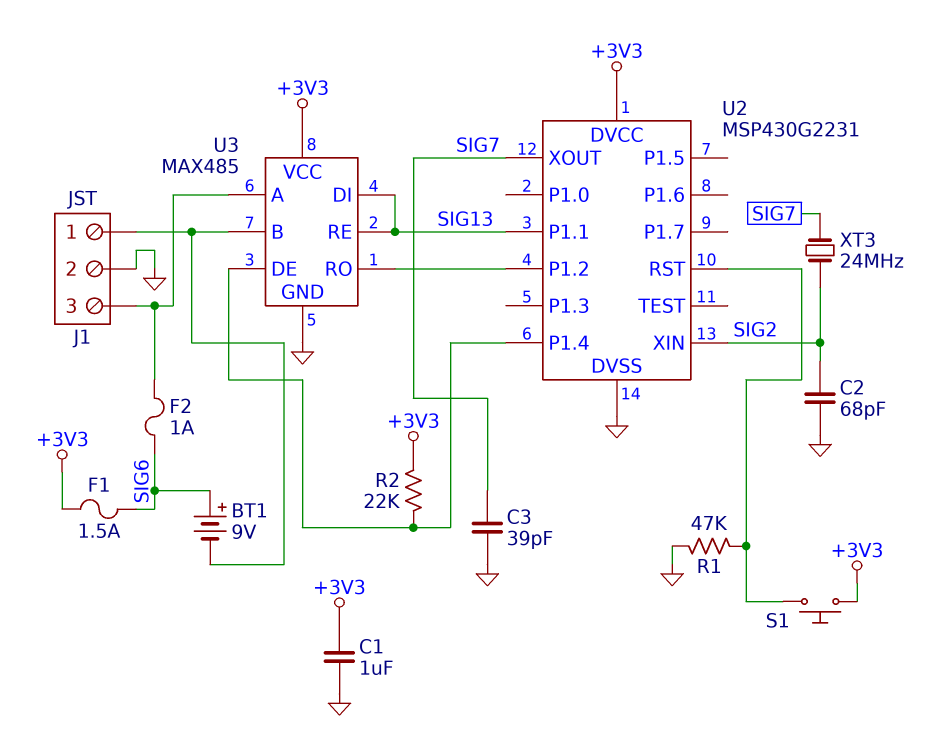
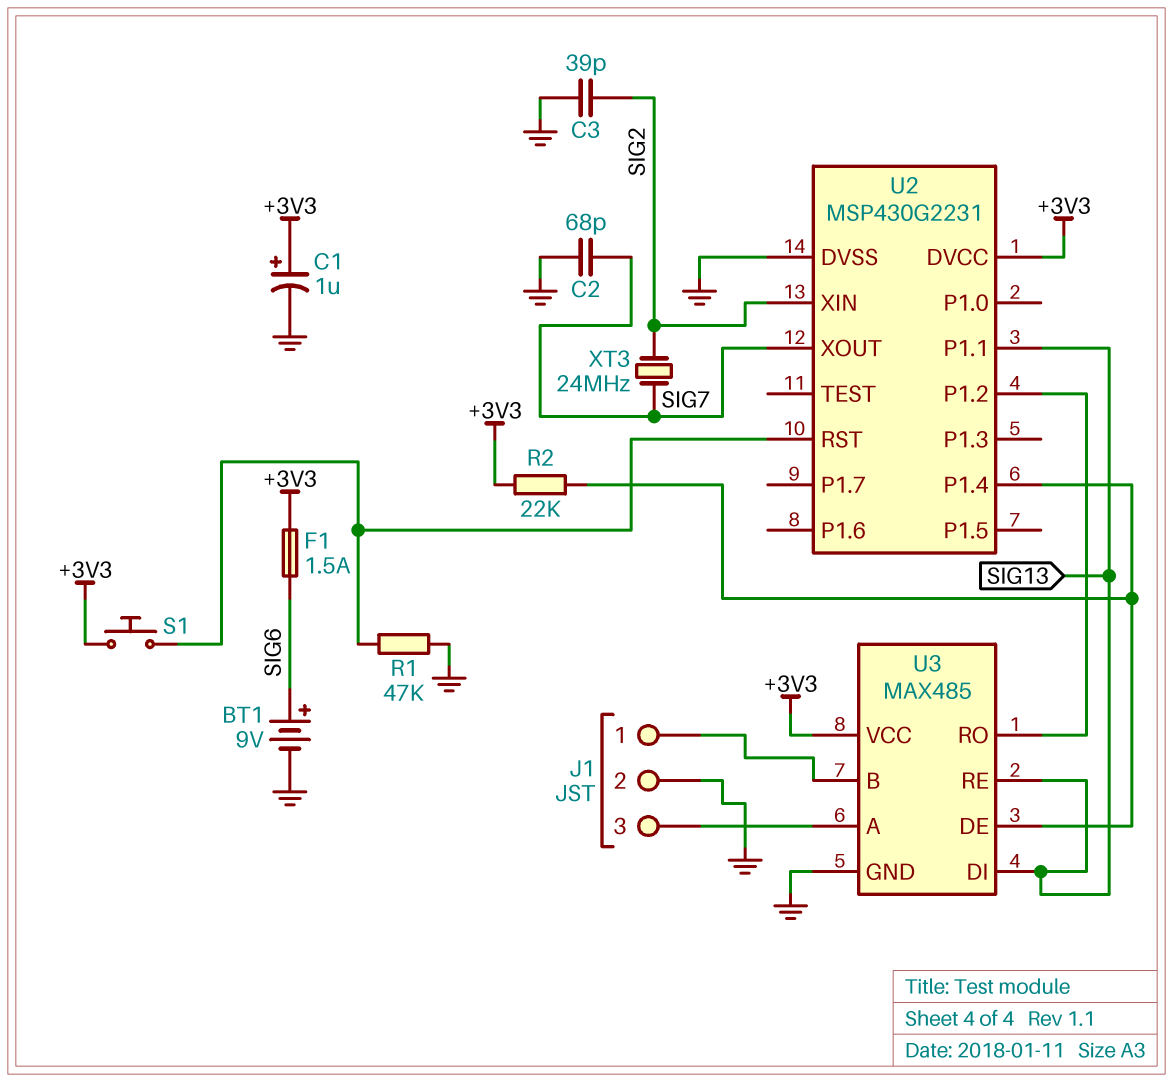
BT1: 9V (plus SIG6, minus J1/1) -> 9V (plus SIG6, minus GND)
C1: 1uF (+3V3, GND) -> 1uF (plus +3V3, minus GND)
C2: 68pF (GND, SIG2) -> 68pF (GND, SIG7)
C3: 39pF (GND, SIG7) -> 39pF (GND, SIG2)
F2: 1A (J1/3, SIG6) -> none

